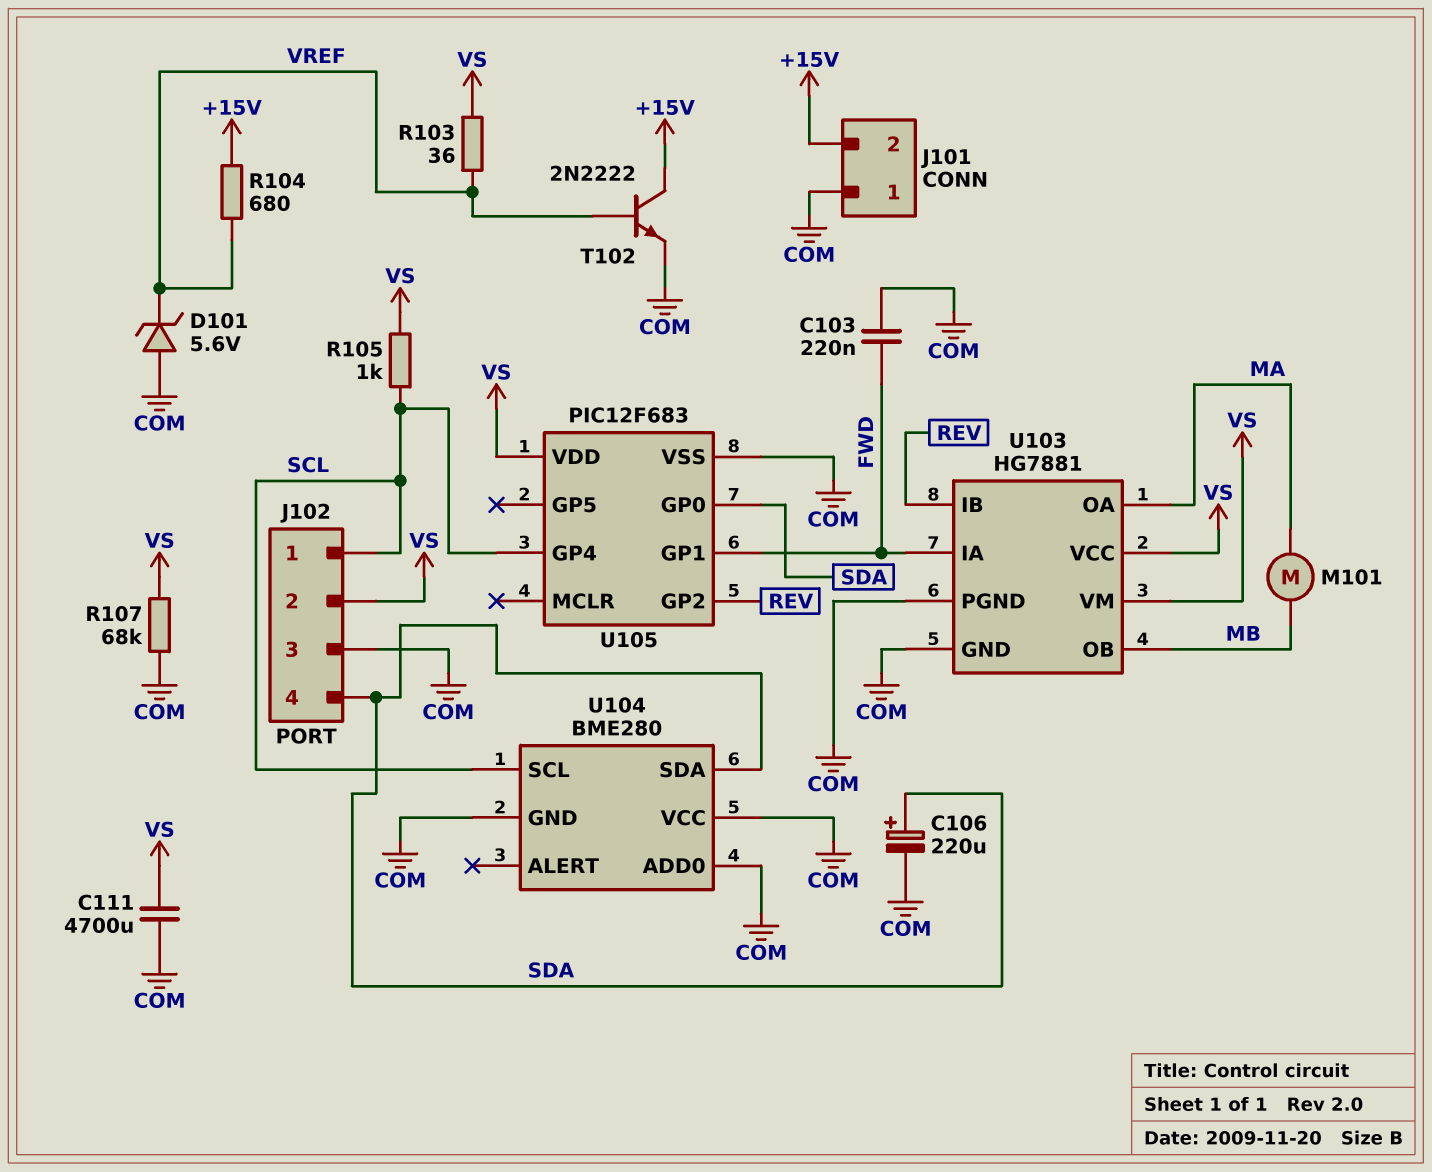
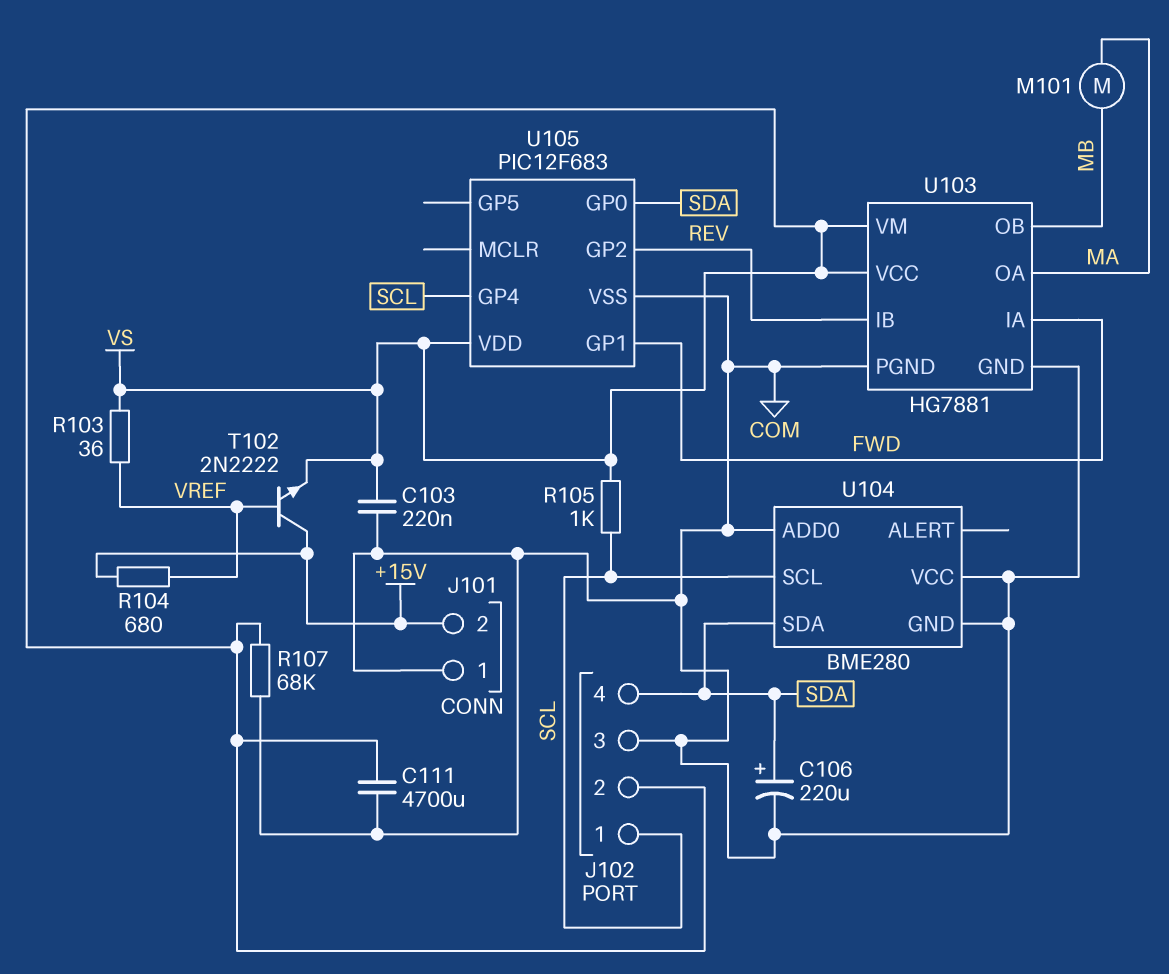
C103: 220nF (COM, FWD) -> 220nF (COM, VS)
D101: zener 5.6V (A COM, K VREF) -> none
T102: NPN 2N2222 (B VREF, C +15V, E COM) -> NPN 2N2222 (B VREF, C +15V, E VS)

